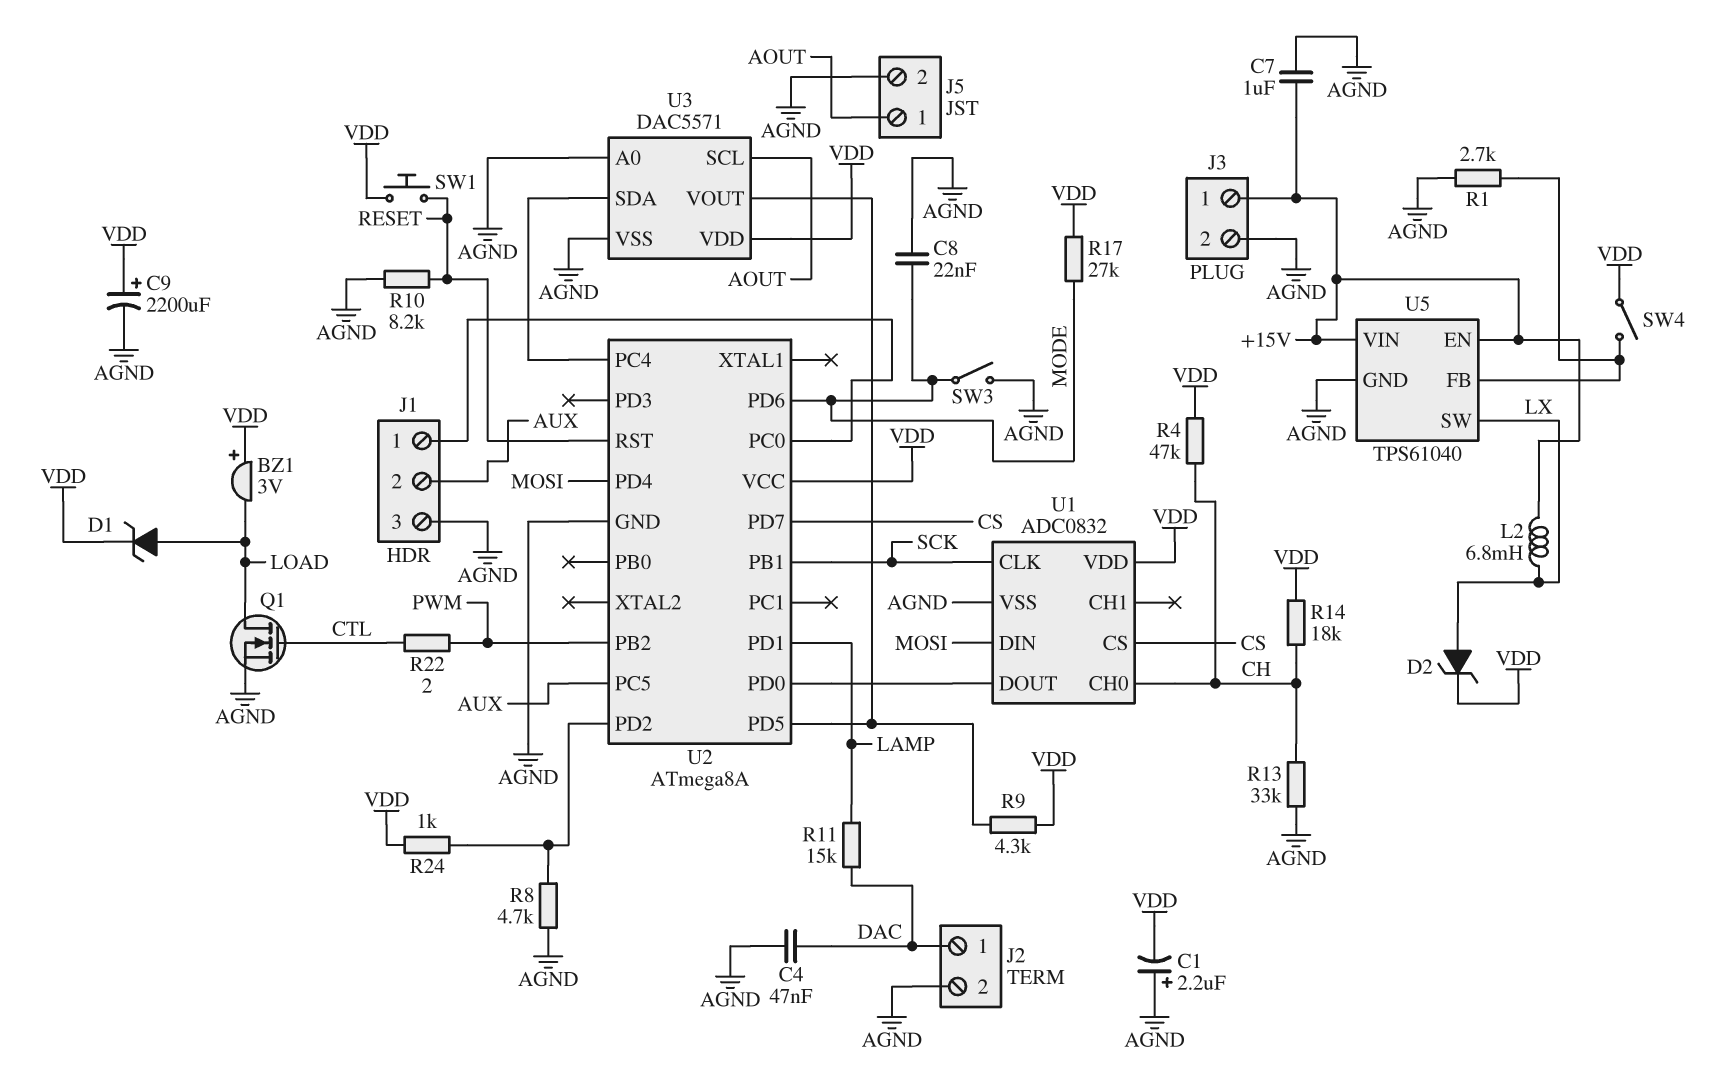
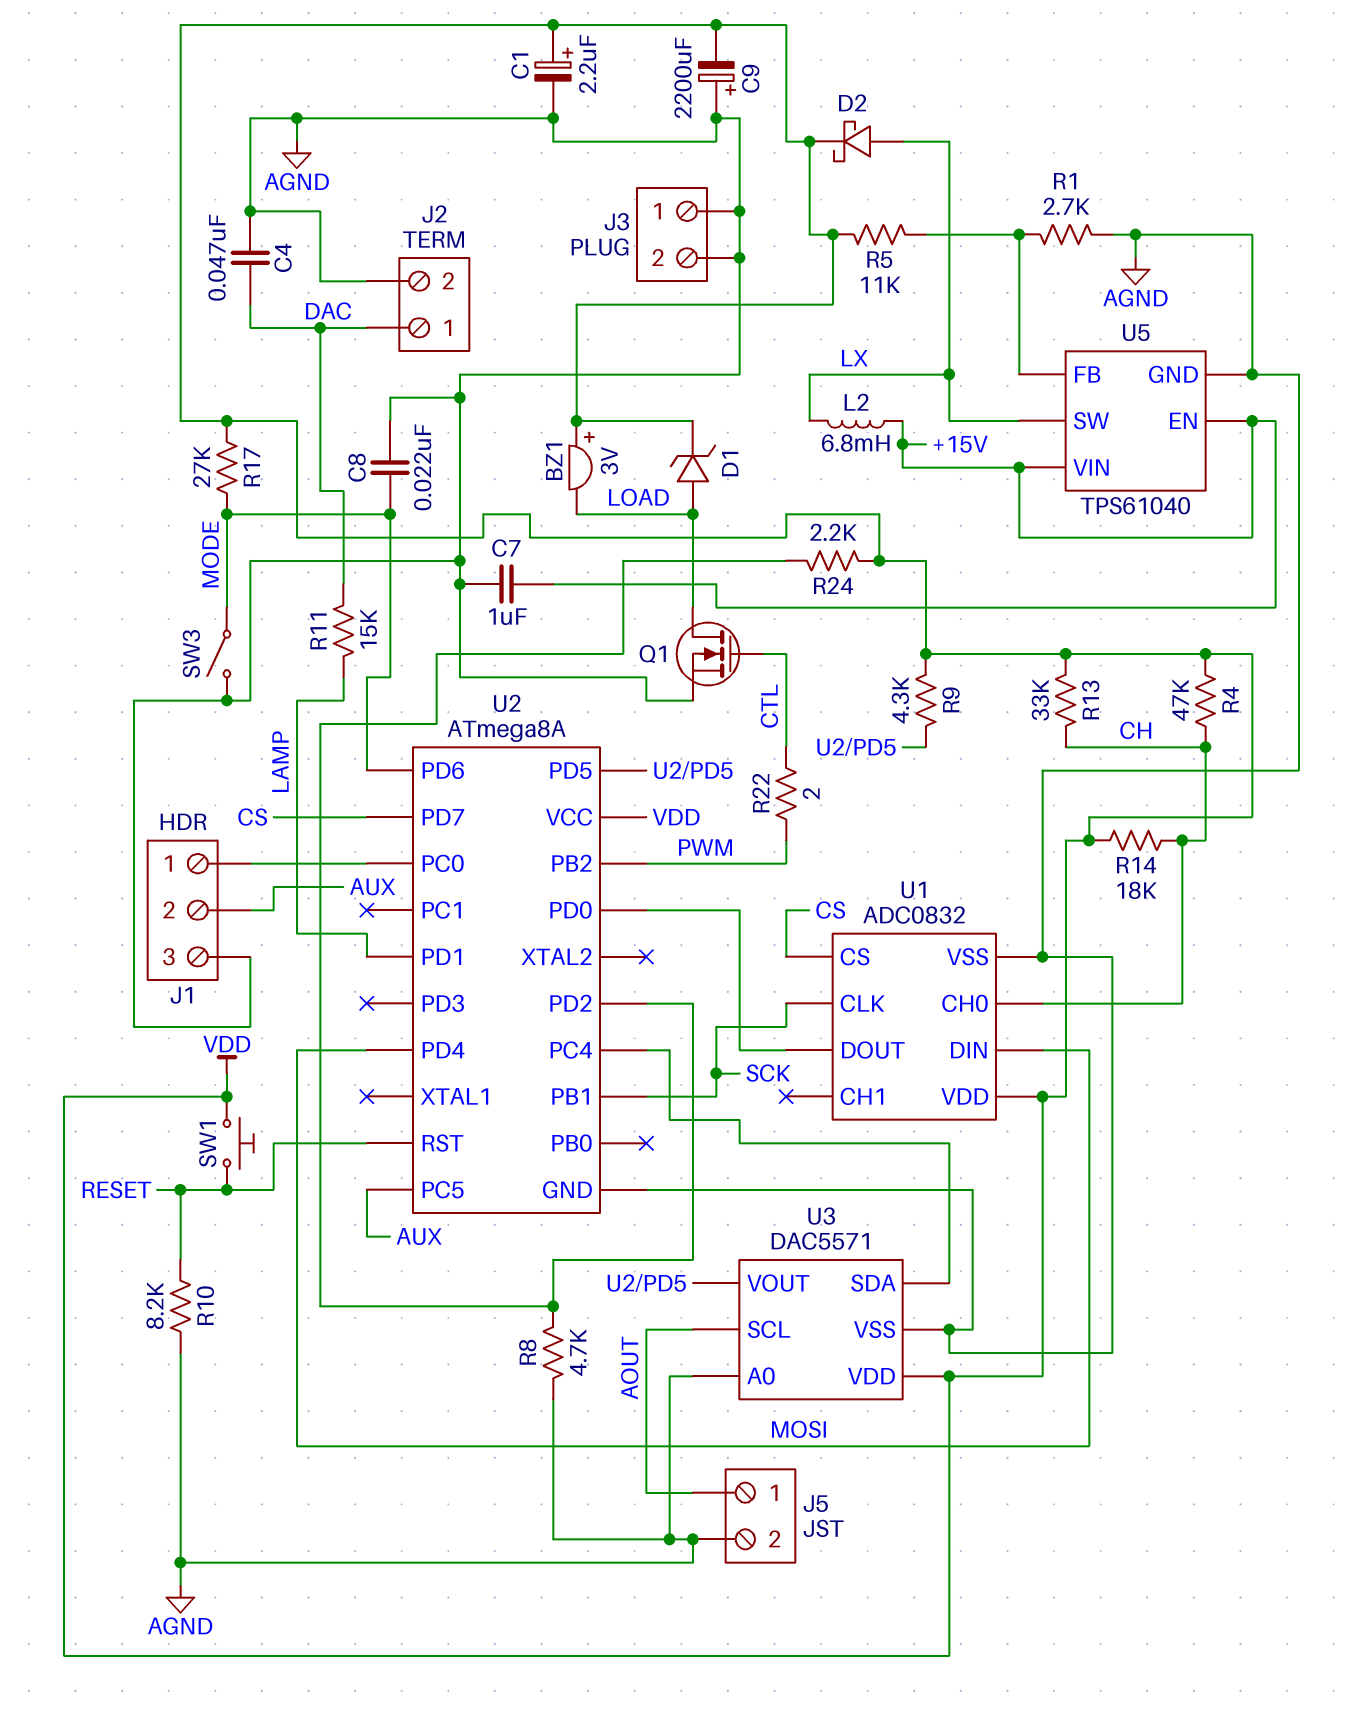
C1: 2.2uF (plus AGND, minus VDD) -> 2.2uF (plus VDD, minus AGND)
C9: 2200uF (plus VDD, minus AGND) -> 2200uF (plus AGND, minus VDD)
D2: zener (A LX, K VDD) -> schottky (A LX, K VDD)
J3 pin 1: +15V -> AGND
R5: none -> 11k (U5/FB, VDD)
R13: 33k (AGND, CH) -> 33k (CH, VDD)
R24: 1k (U2/PD2, VDD) -> 2.2k (U2/PD2, VDD)
SW4: switch (U5/FB, VDD) -> none

